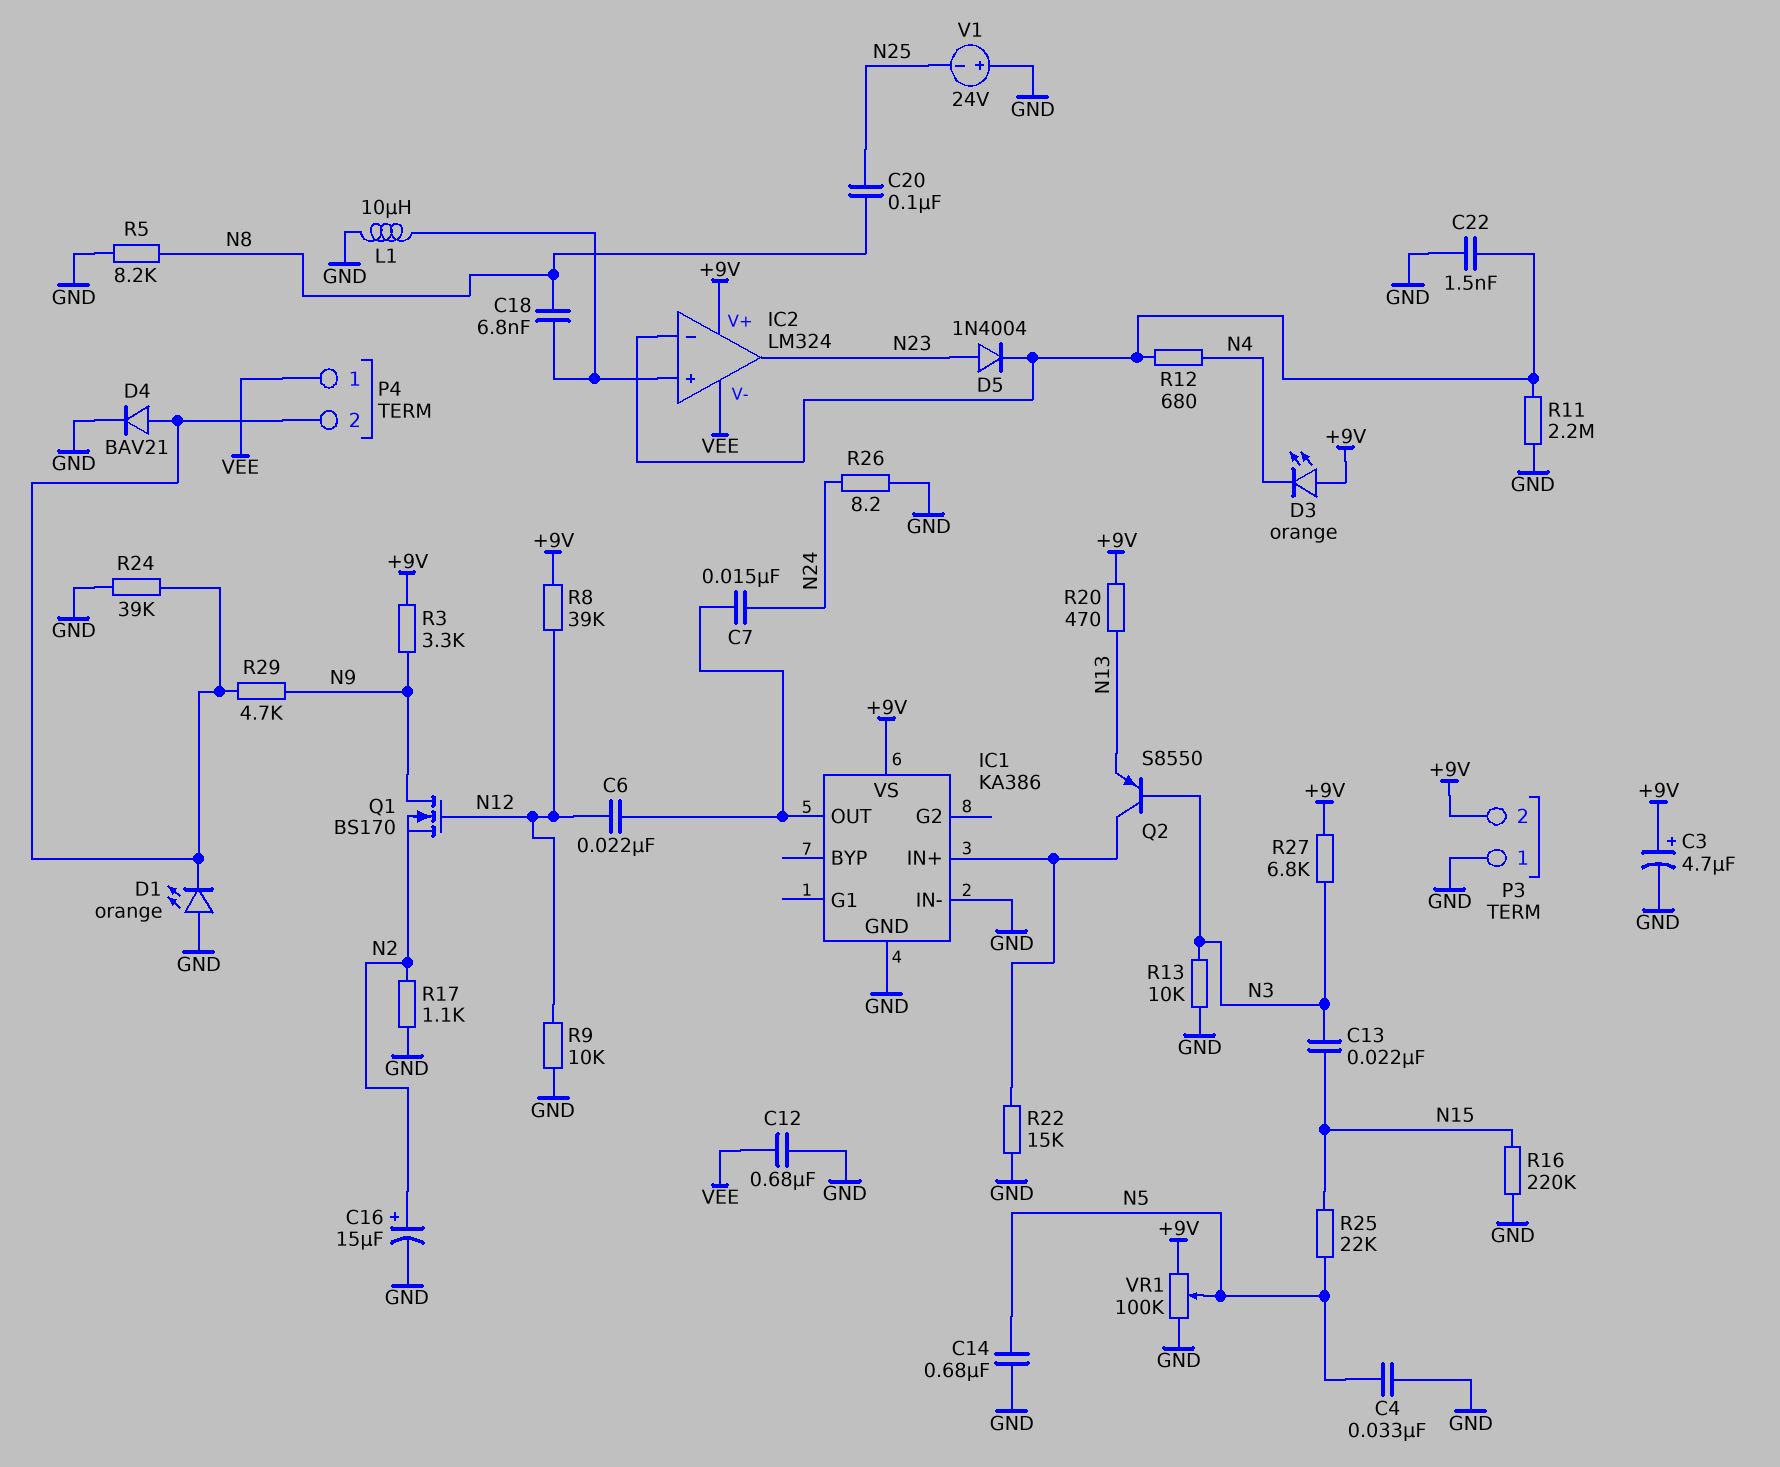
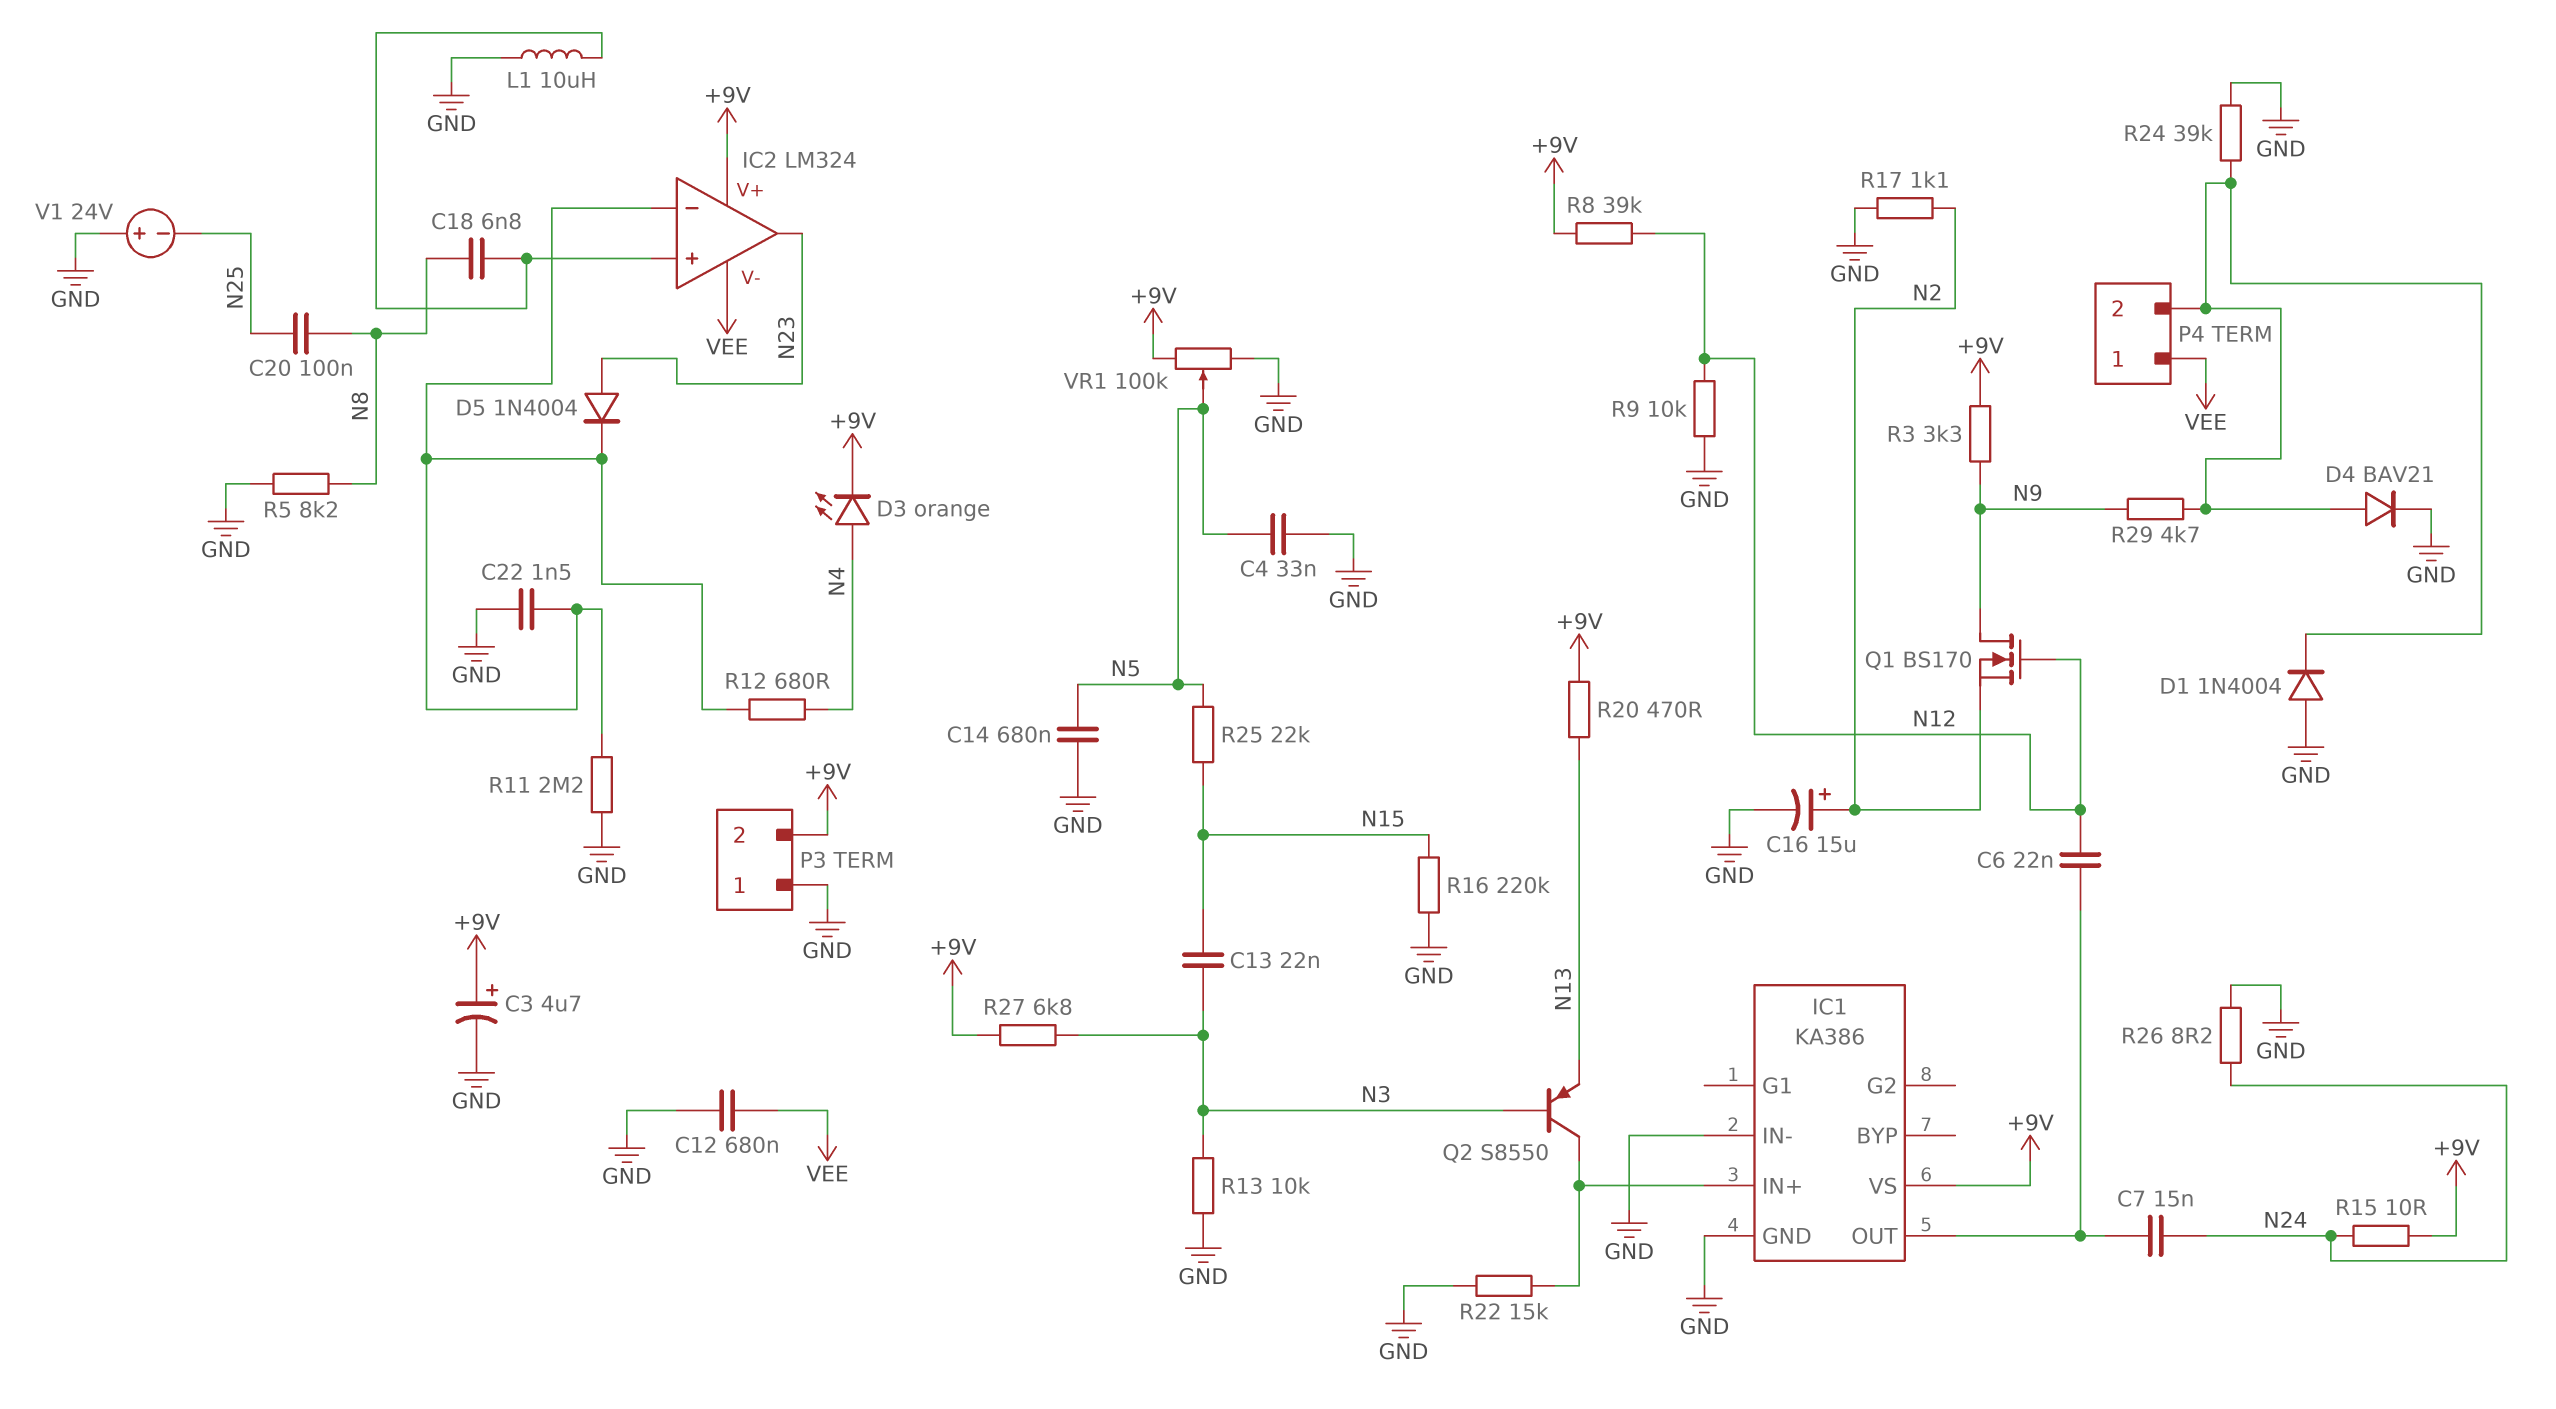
D1: LED orange (A GND, K P4/2) -> diode 1N4004 (A GND, K P4/2)
D3: LED orange (A +9V, K N4) -> LED orange (A N4, K +9V)
R15: none -> 10 (+9V, N24)

